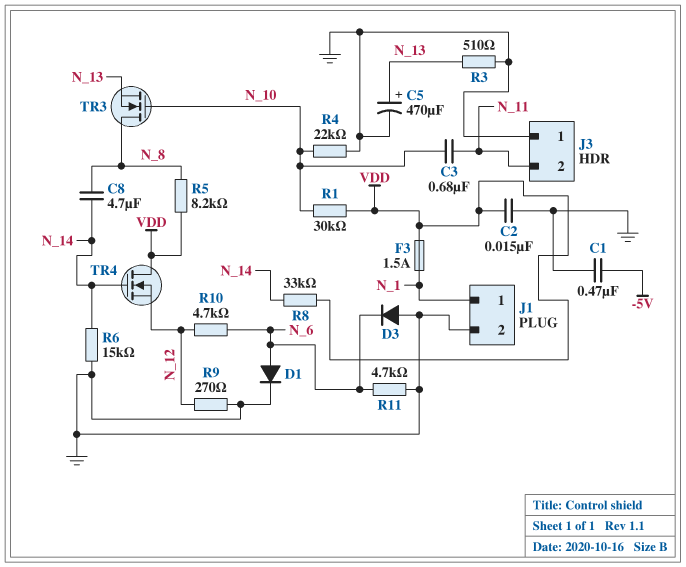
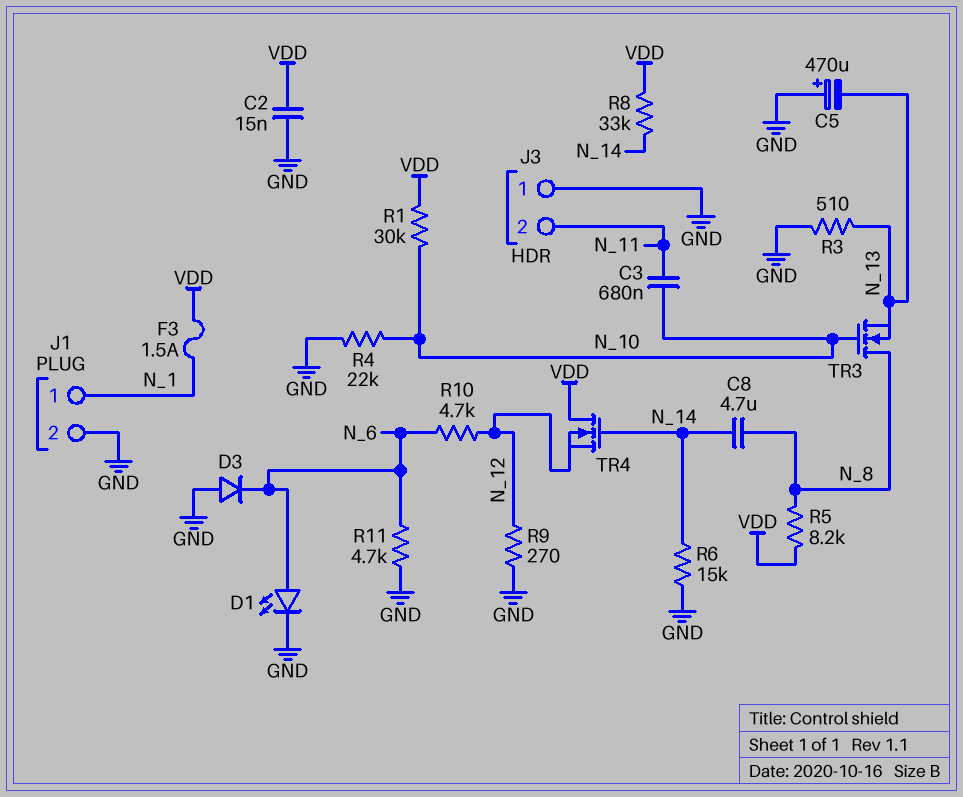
C1: 470nF (-5V, GND) -> none
C5: 470uF (plus N_13, minus GND) -> 470uF (plus GND, minus N_13)
D1: diode (A N_6, K GND) -> LED (A N_6, K GND)

